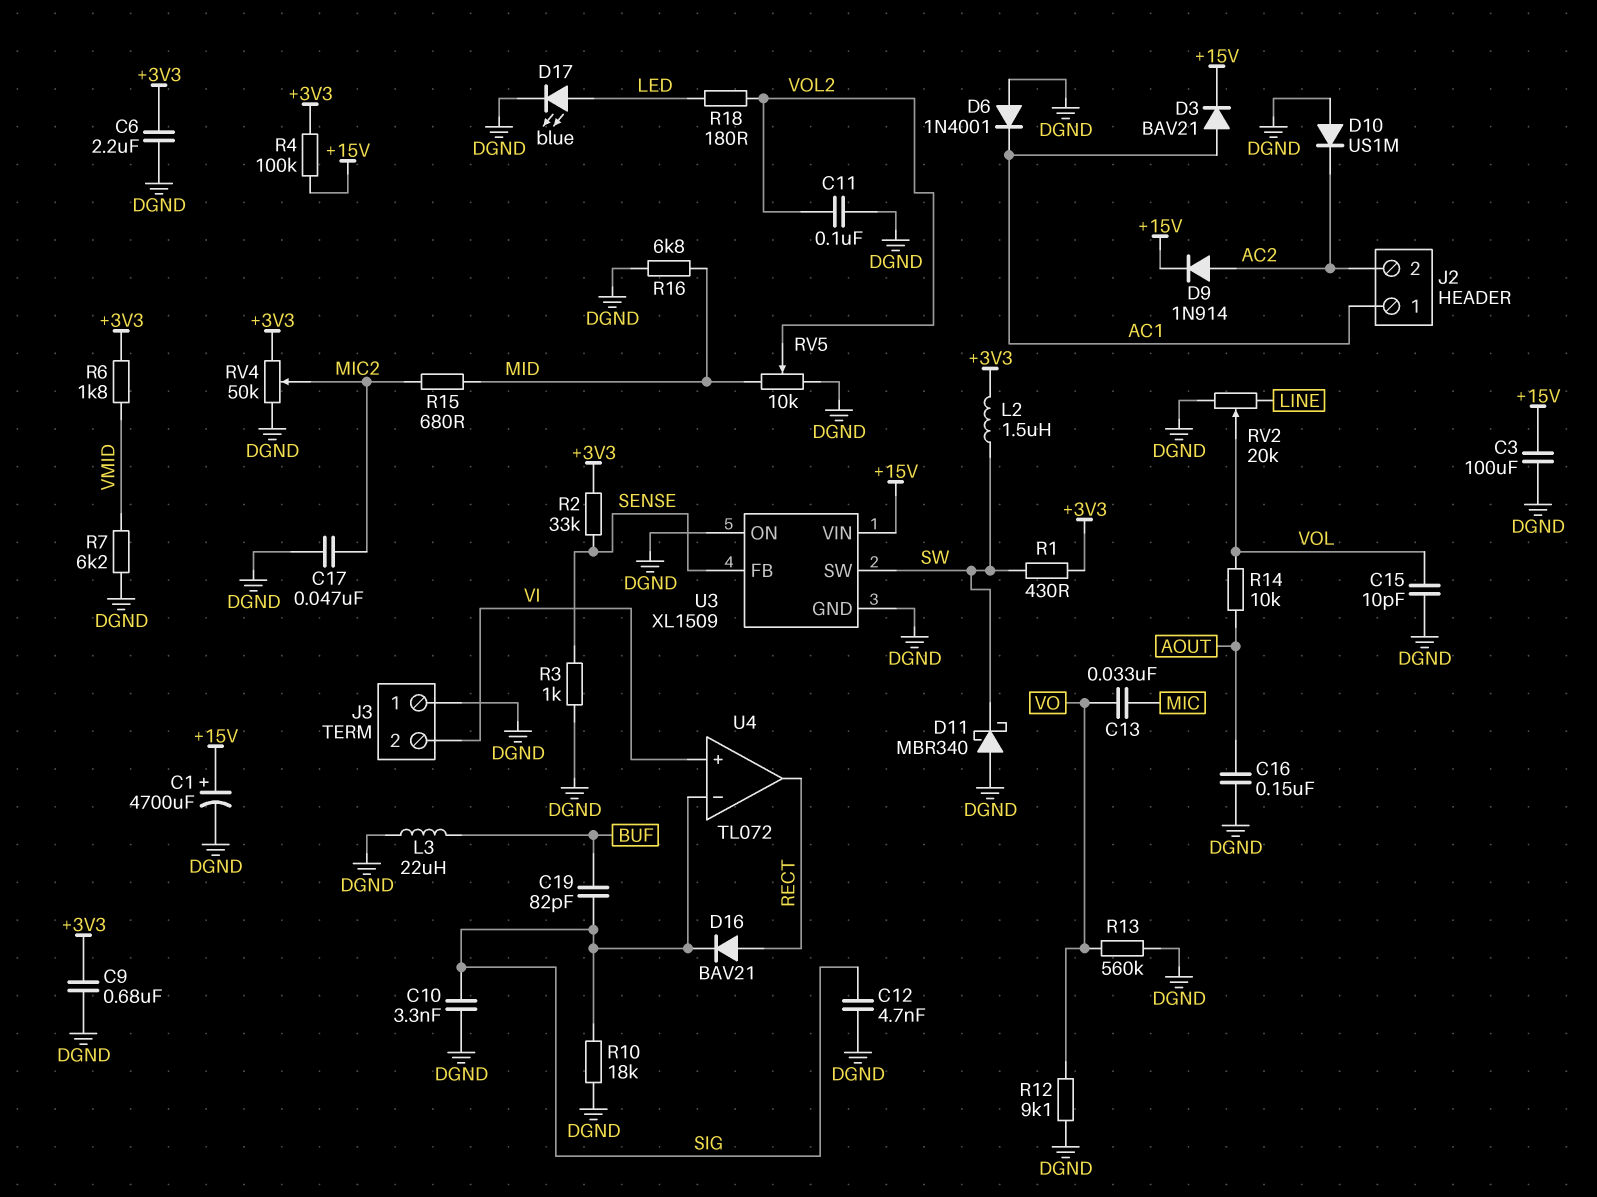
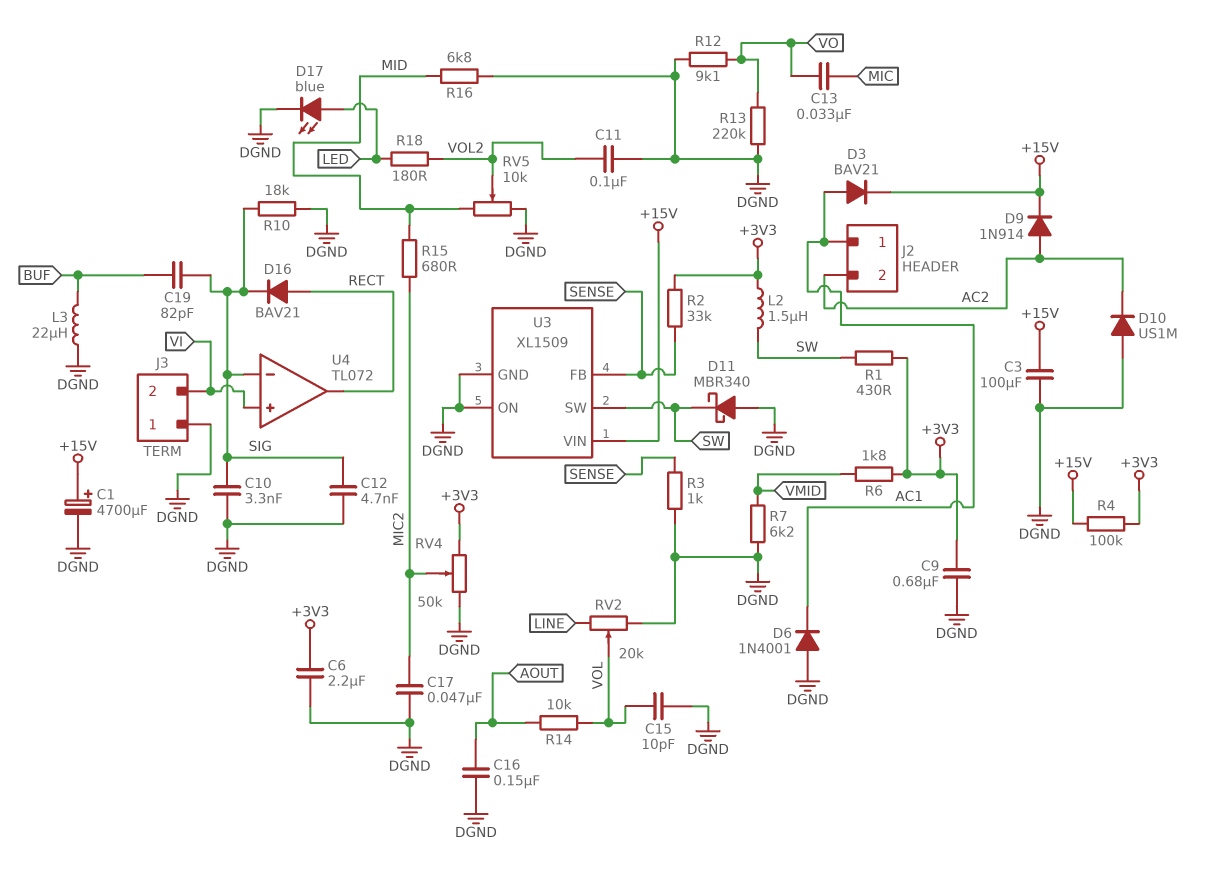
R13: 560k (DGND, VO) -> 220k (DGND, VO)

